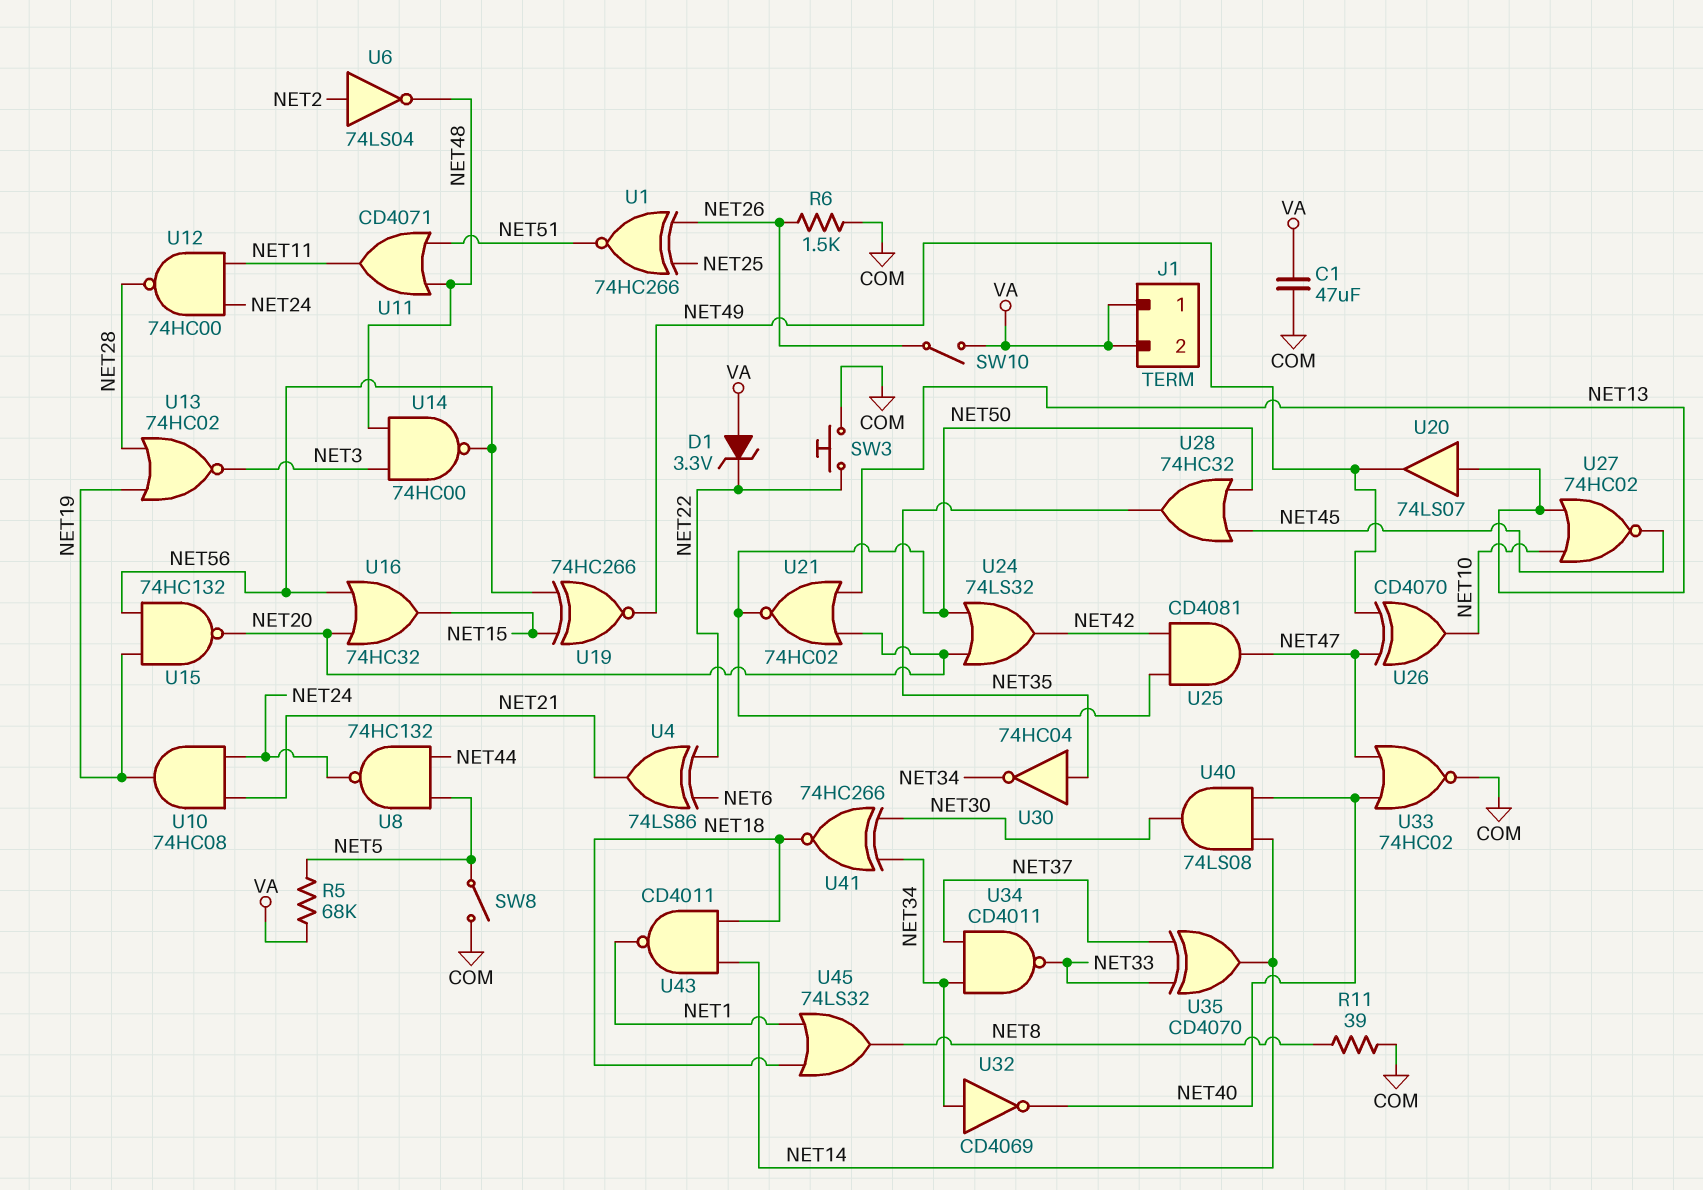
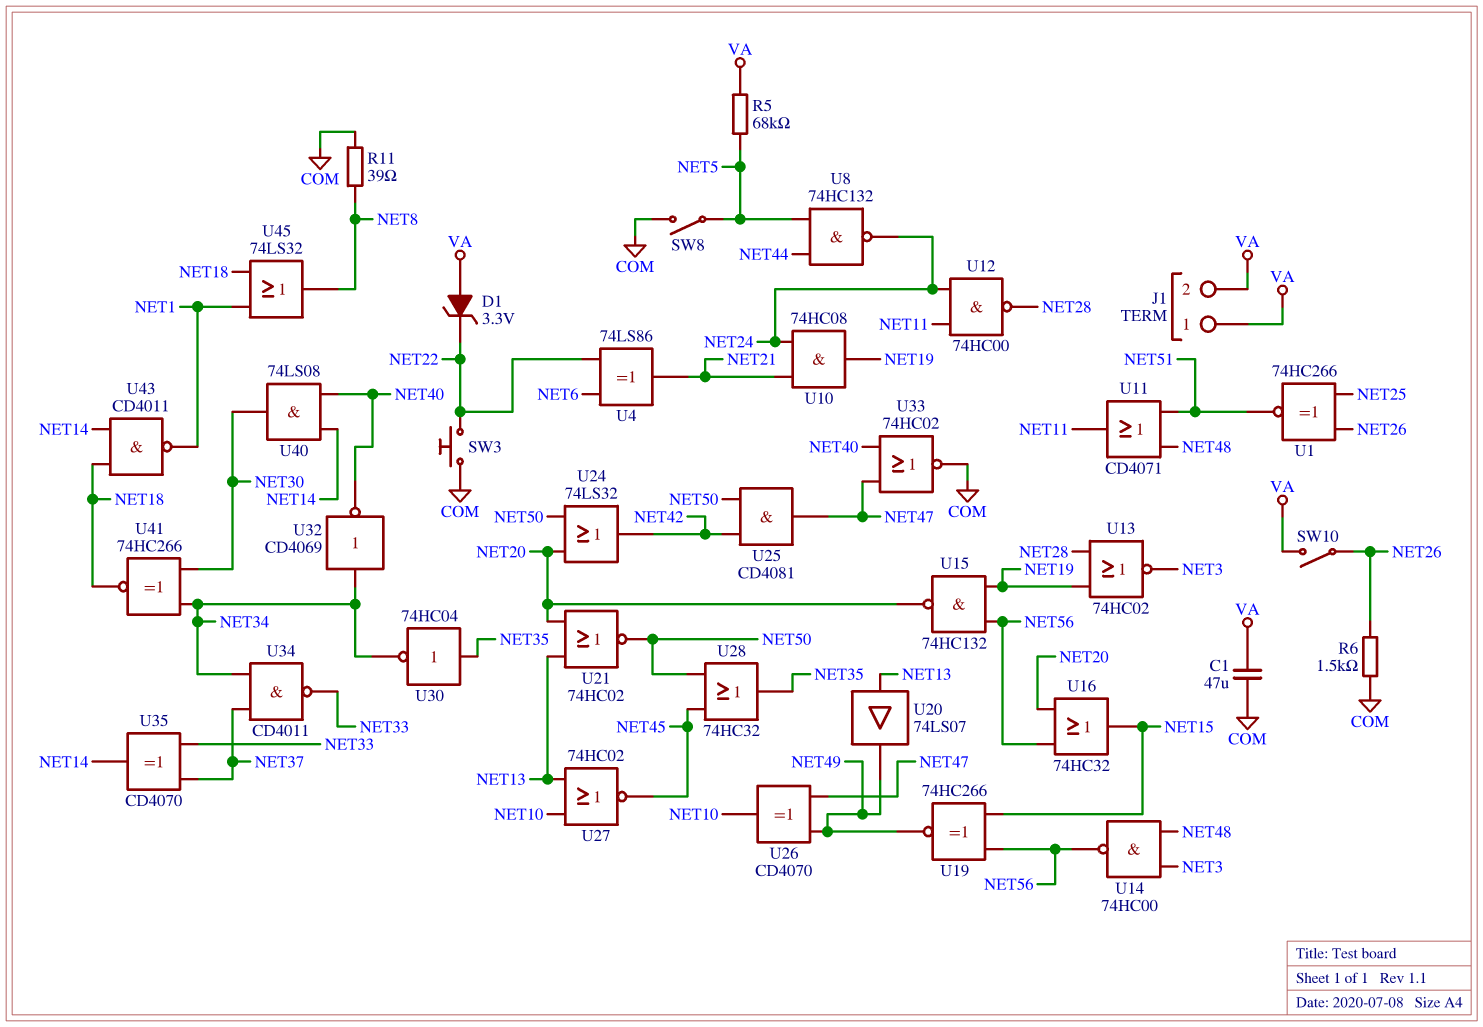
U6: NOT 74LS04 (in NET2, out NET48) -> none

